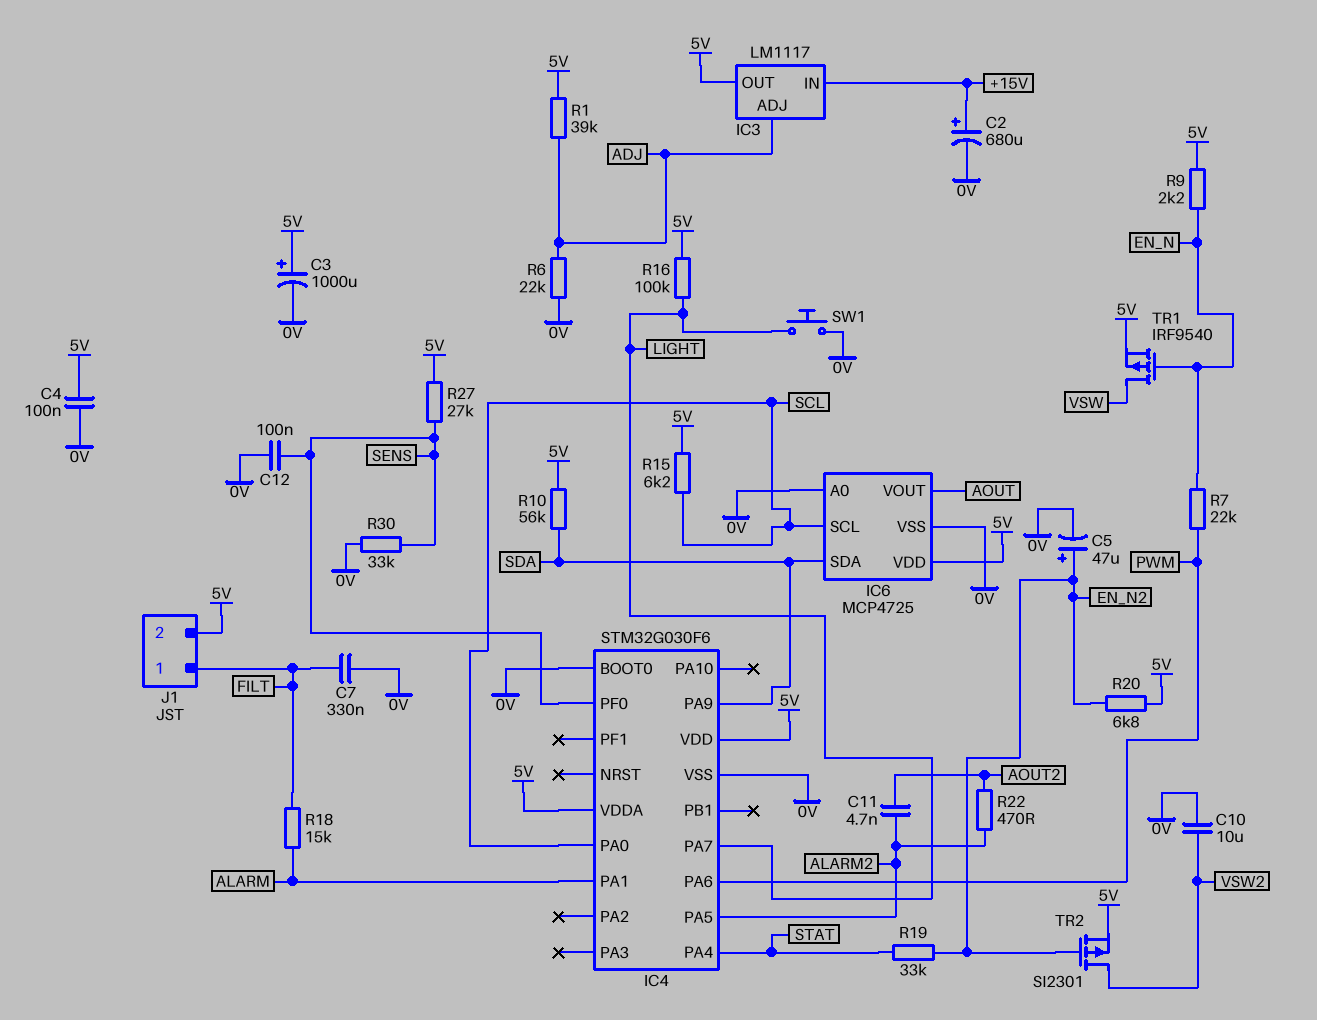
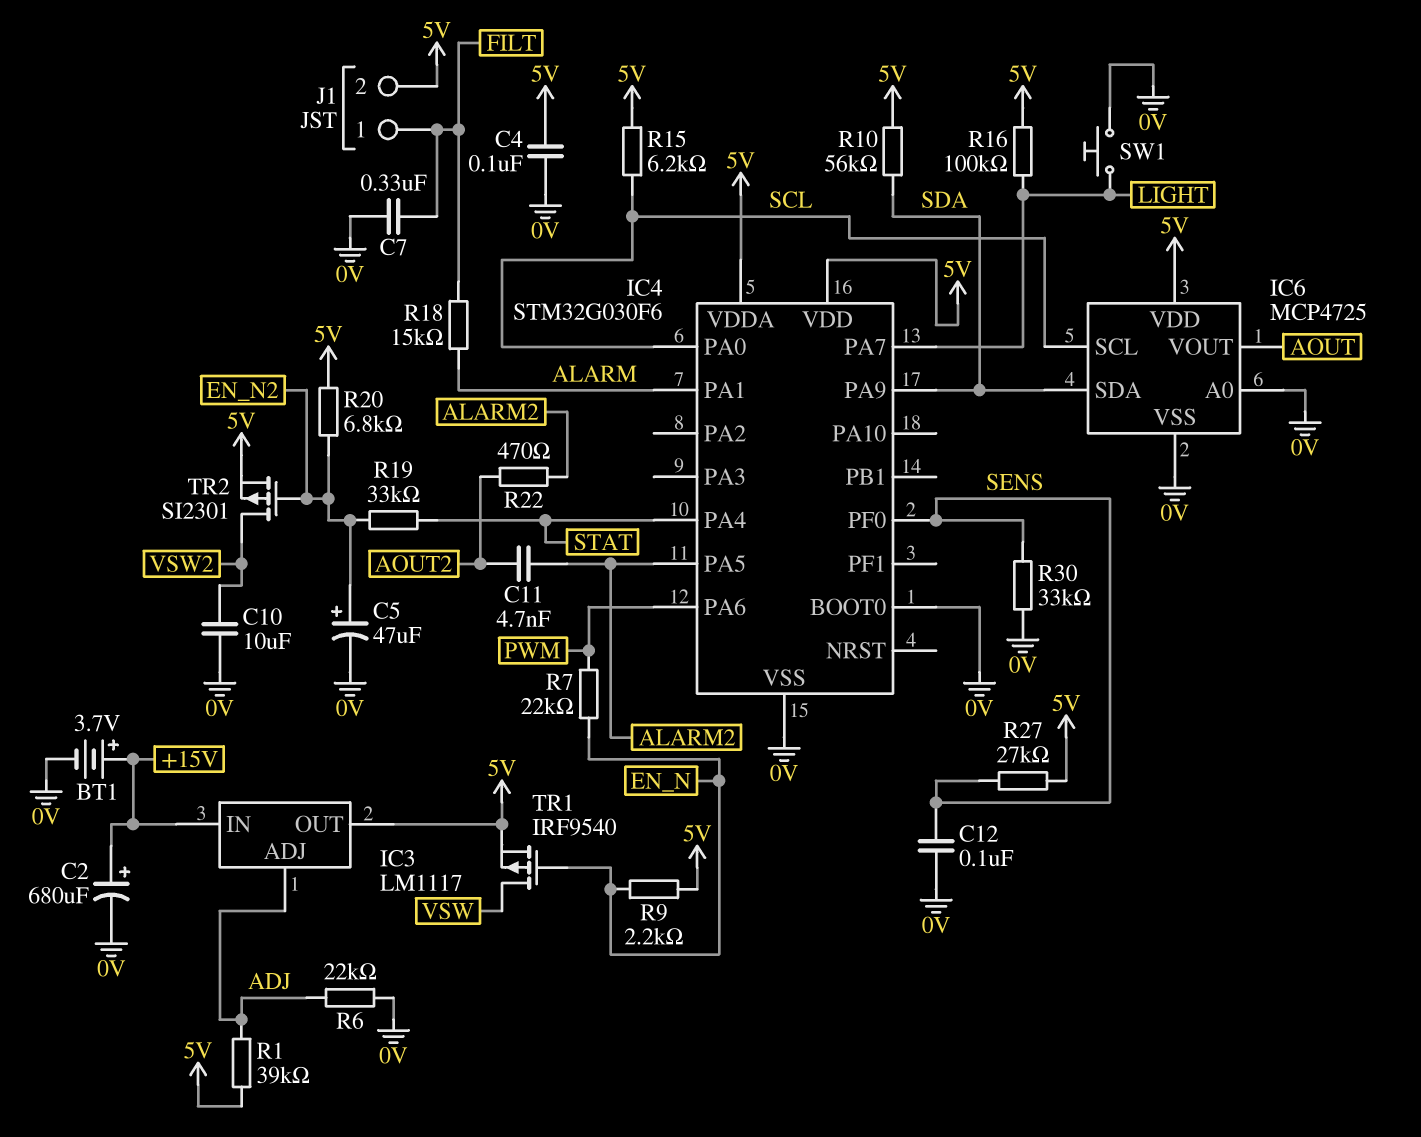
BT1: none -> 3.7V (plus +15V, minus 0V)
C3: 1000uF (plus 5V, minus 0V) -> none

